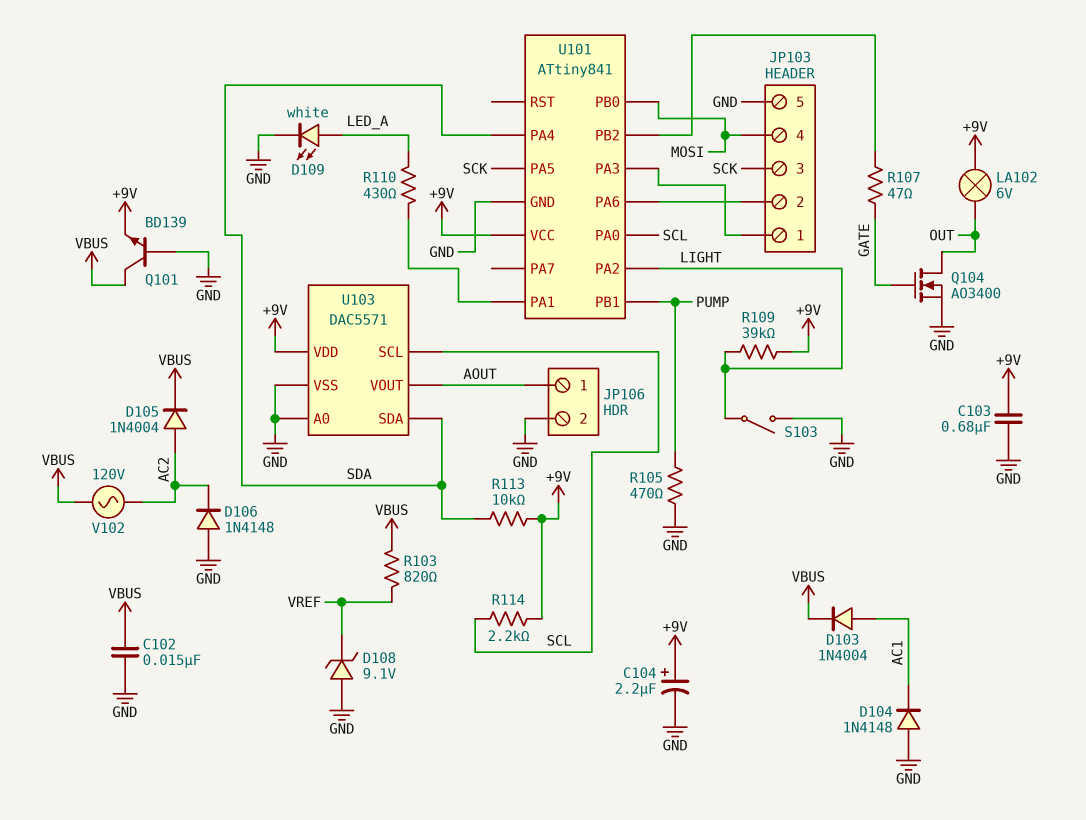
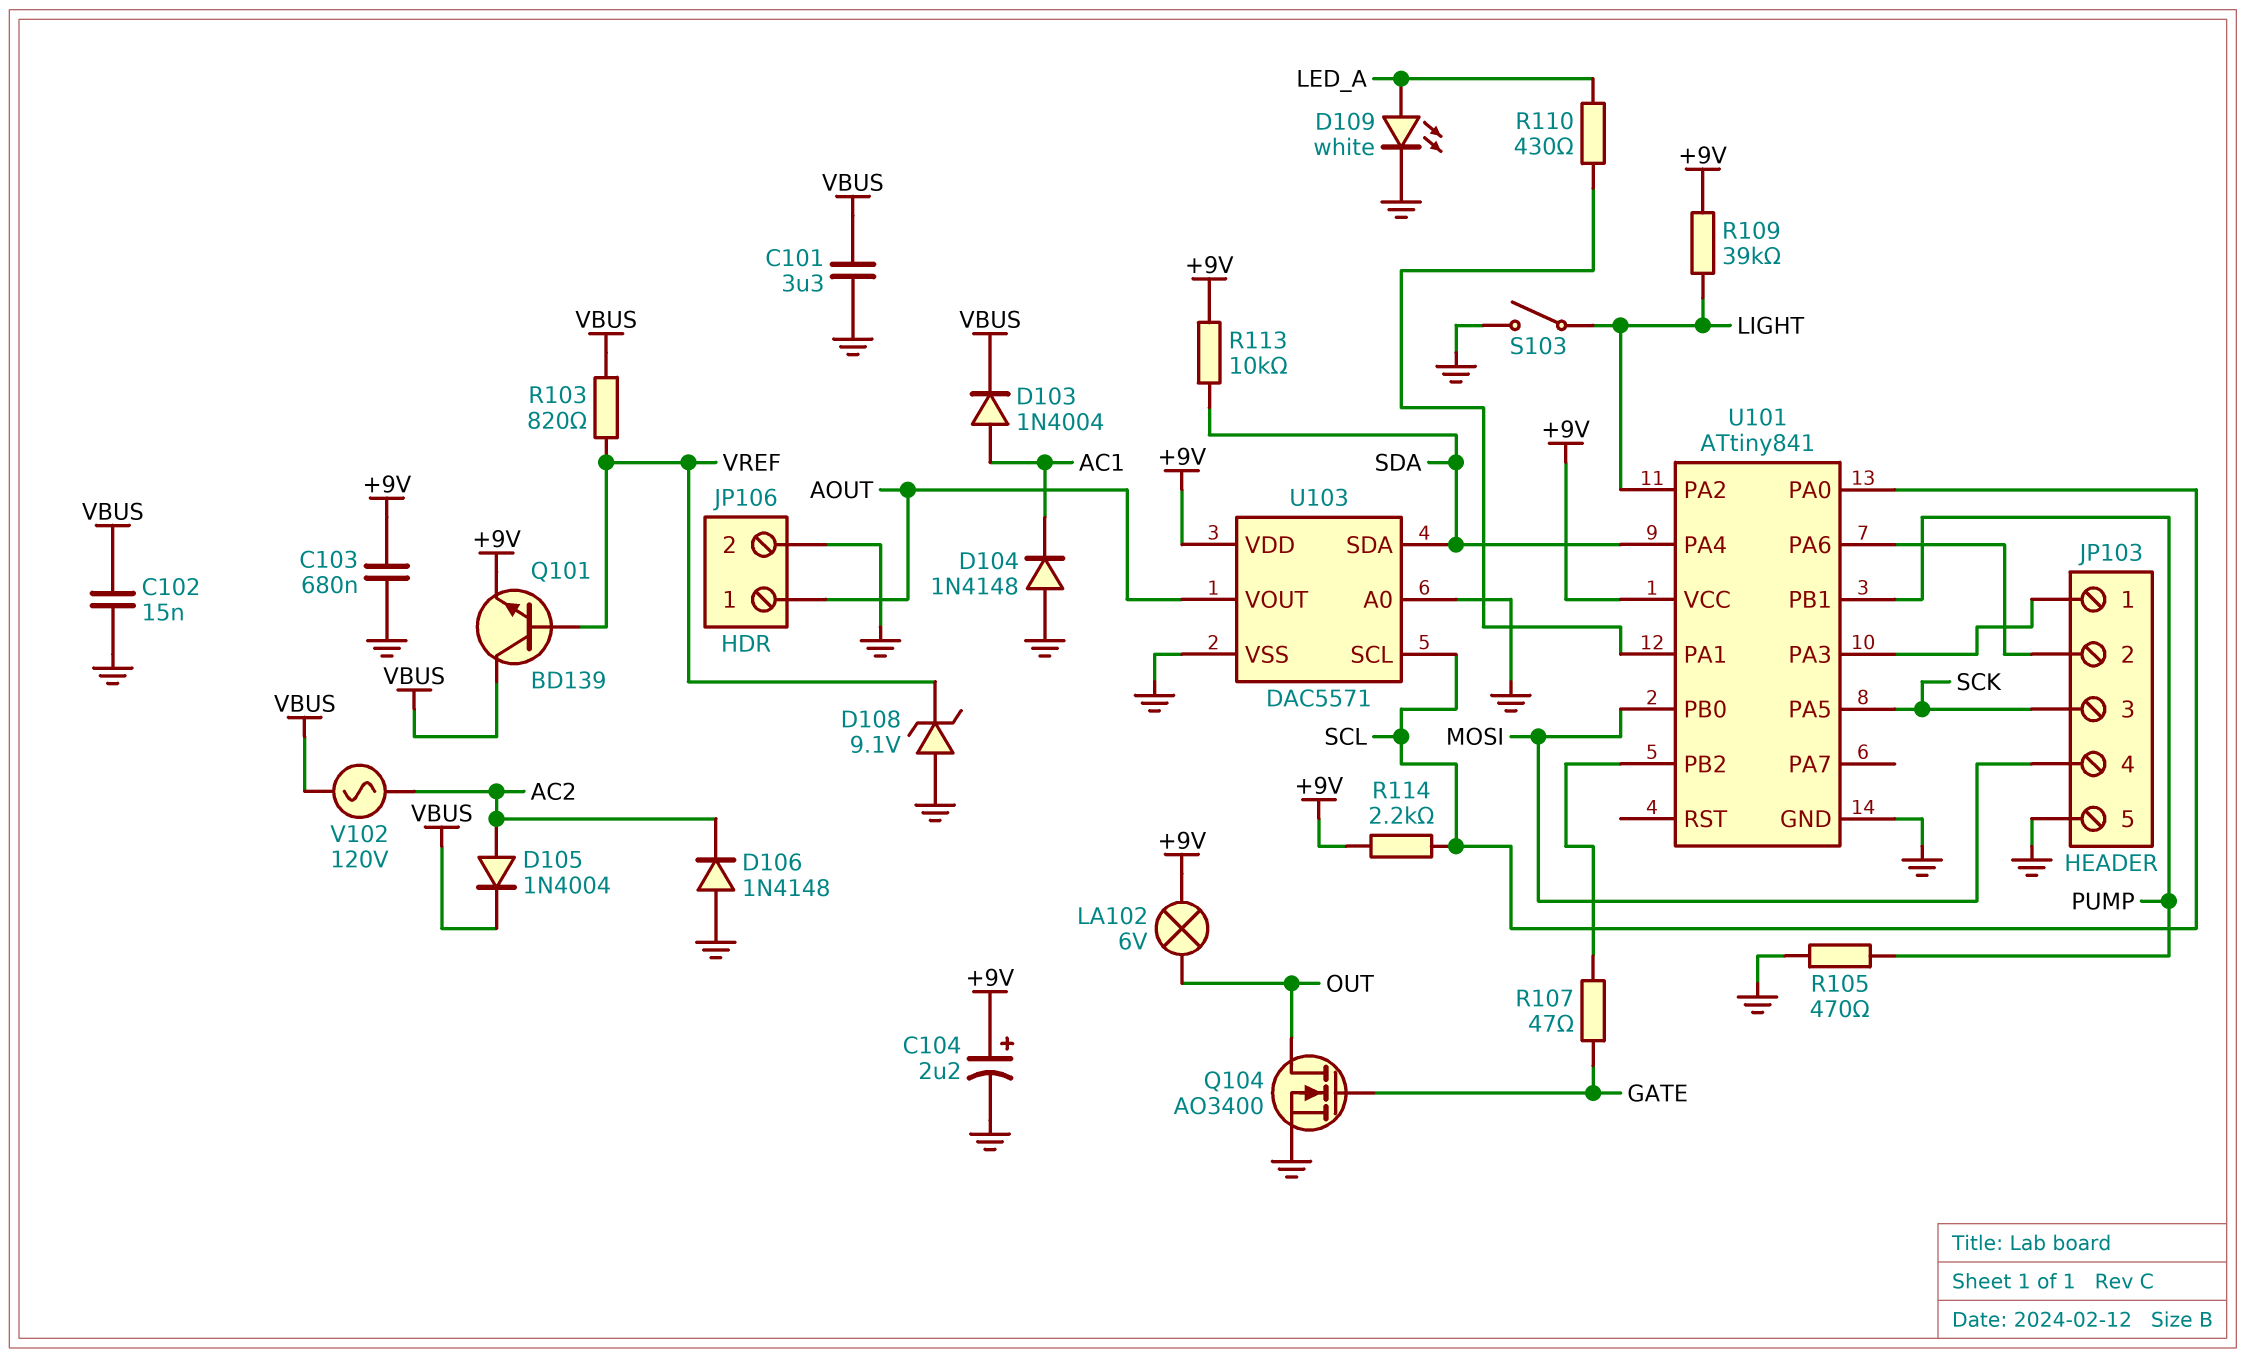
C101: none -> 3.3uF (GND, VBUS)
Q101: NPN BD139 (B GND, C VBUS, E +9V) -> NPN BD139 (B VREF, C VBUS, E +9V)

